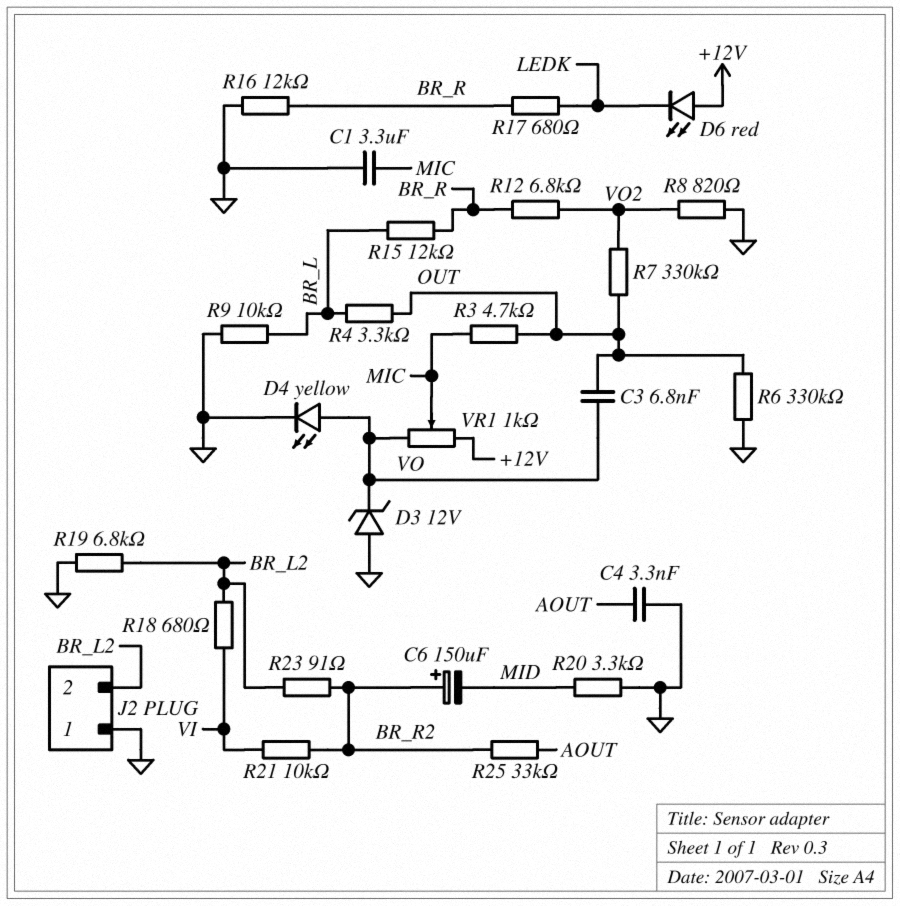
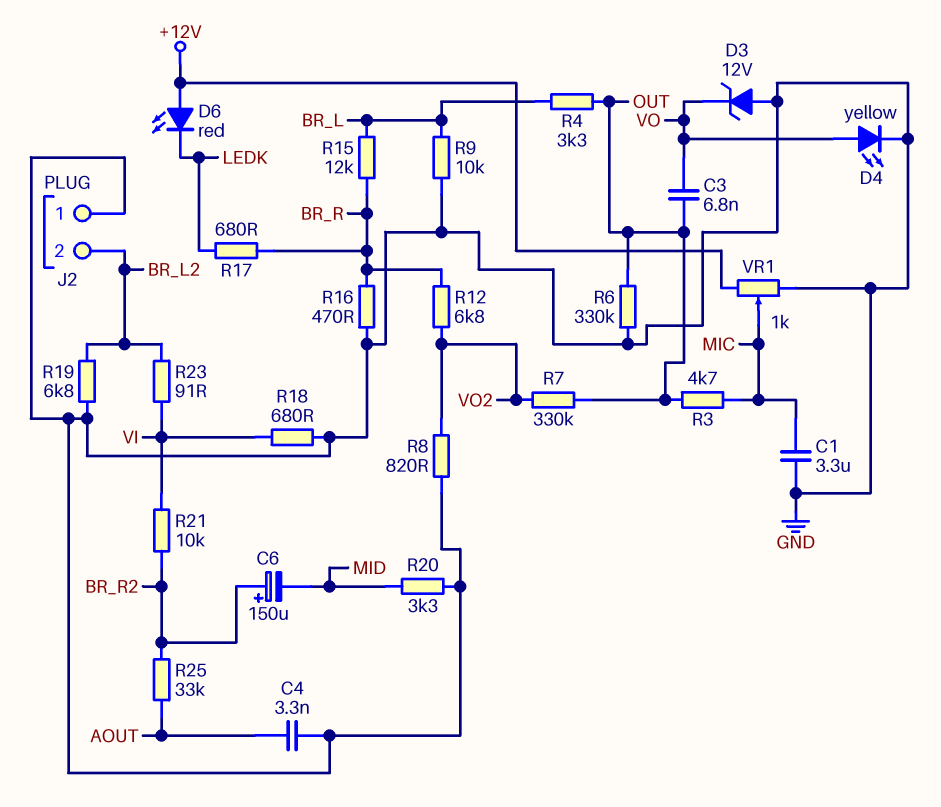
R16: 12k (BR_R, GND) -> 470 (BR_R, GND)
R18: 680 (BR_L2, VI) -> 680 (GND, VI)
R23: 91 (BR_L2, BR_R2) -> 91 (BR_L2, VI)
VR1: 1k (+12V, VO, wiper MIC) -> 1k (+12V, GND, wiper MIC)

